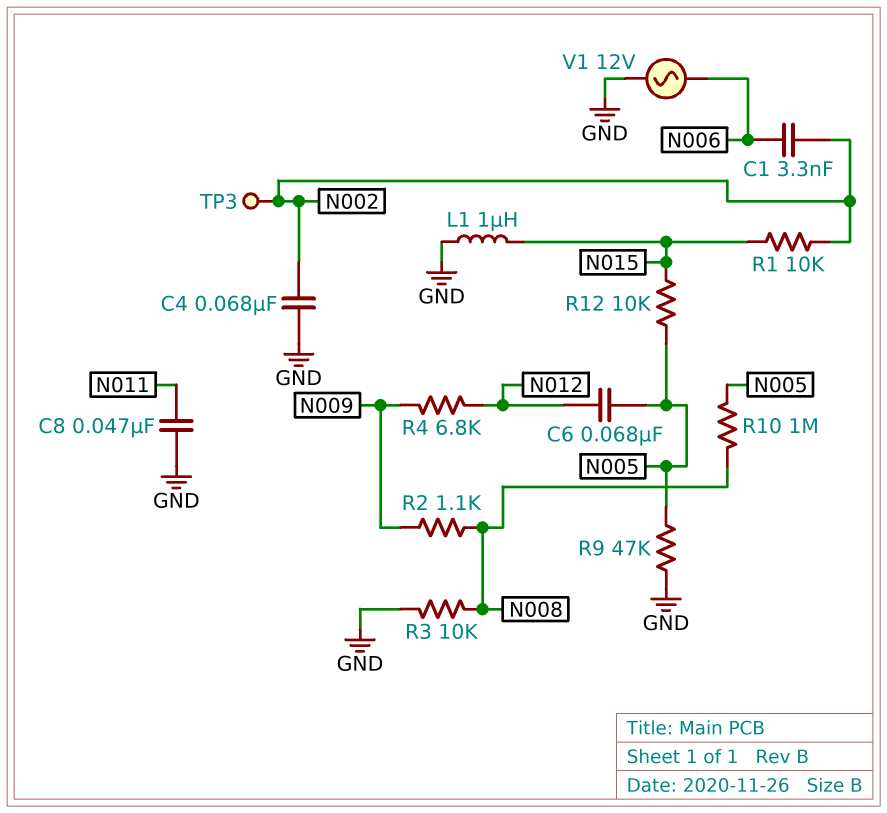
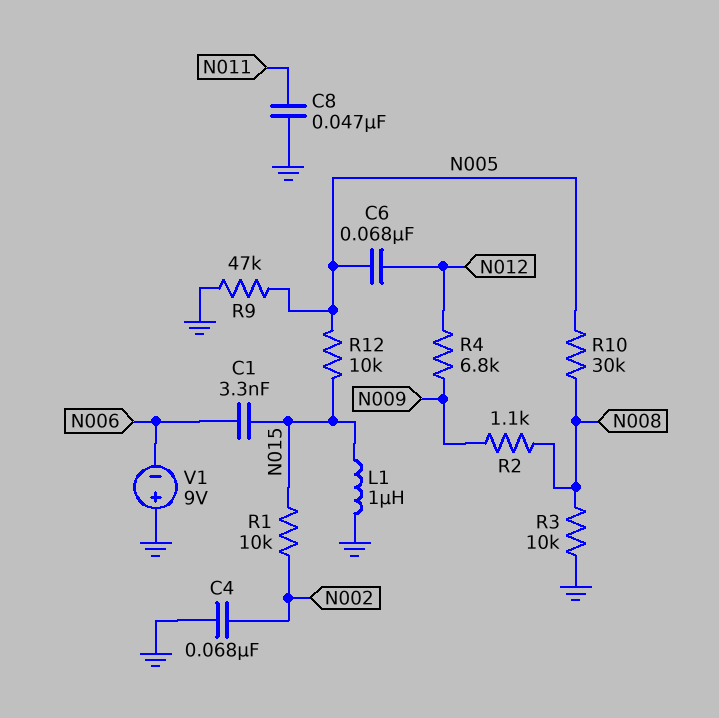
C1: 3.3nF (N002, N006) -> 3.3nF (N006, N015)
R10: 1M (N005, N008) -> 30k (N005, N008)
TP3: test point (N002) -> none
V1: AC 12V (GND, N006) -> 9V (plus GND, minus N006)

